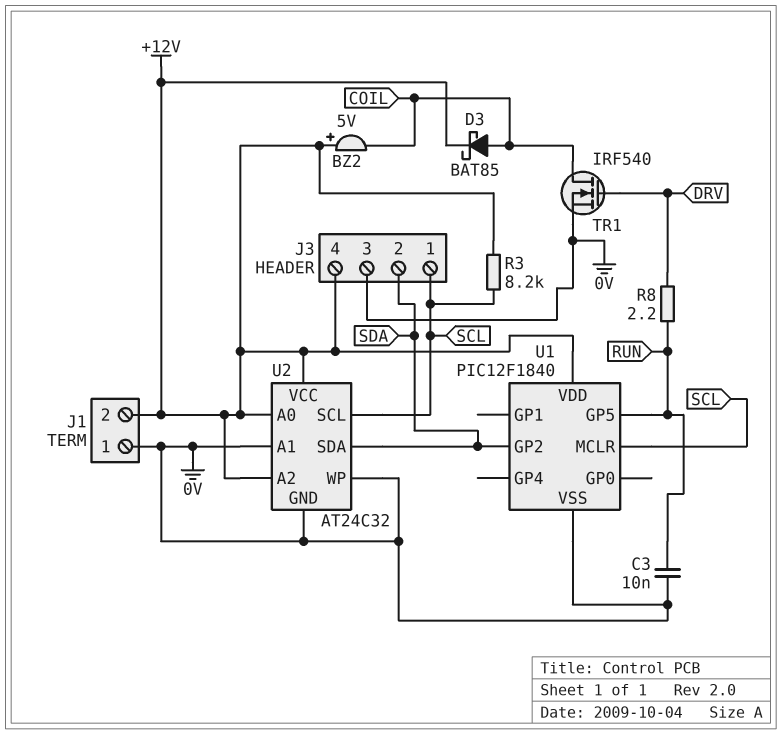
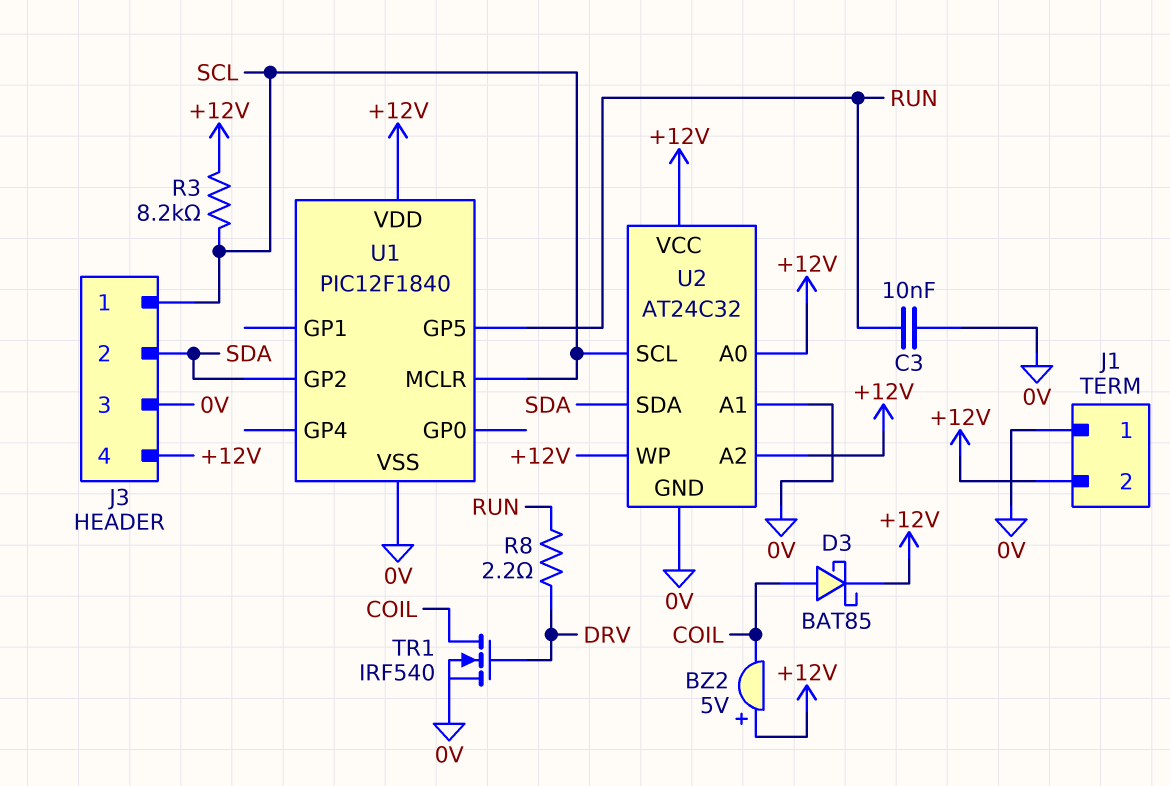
U2 pin WP: 0V -> +12V

